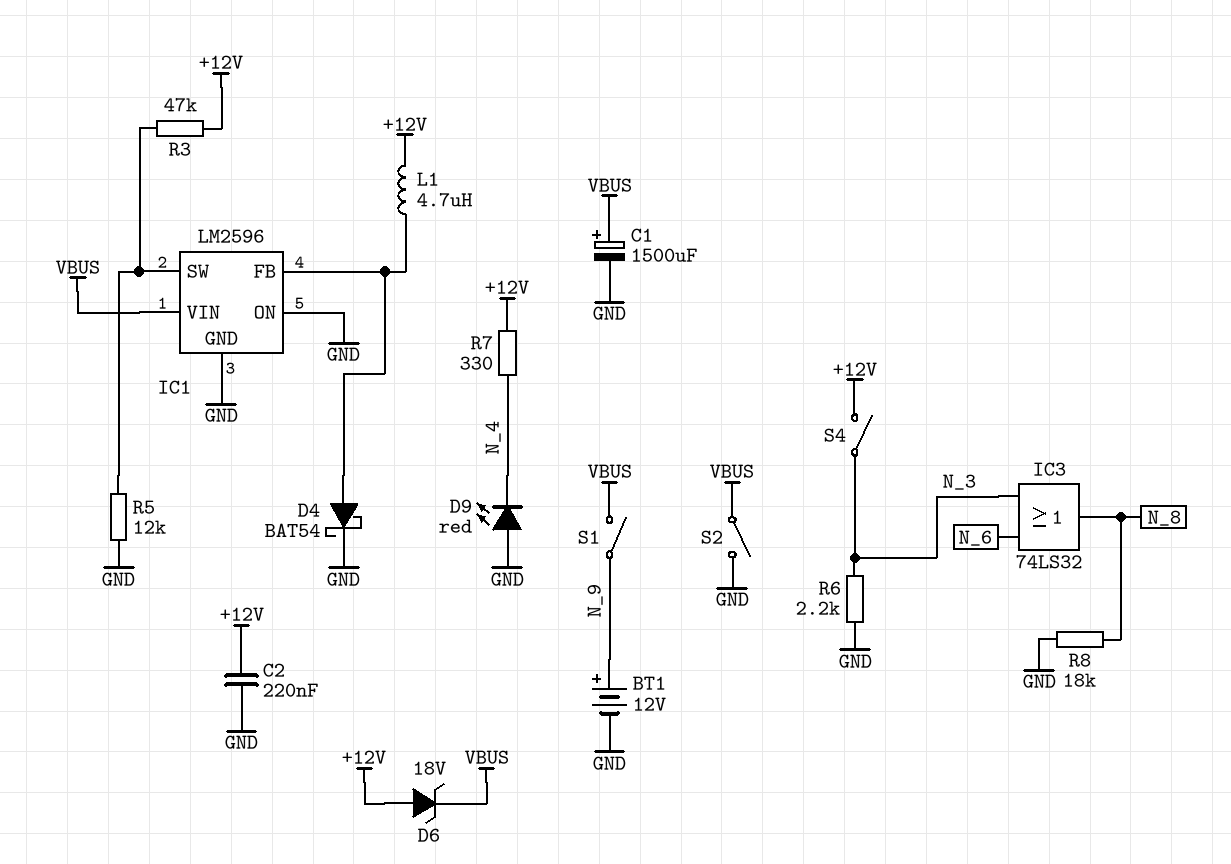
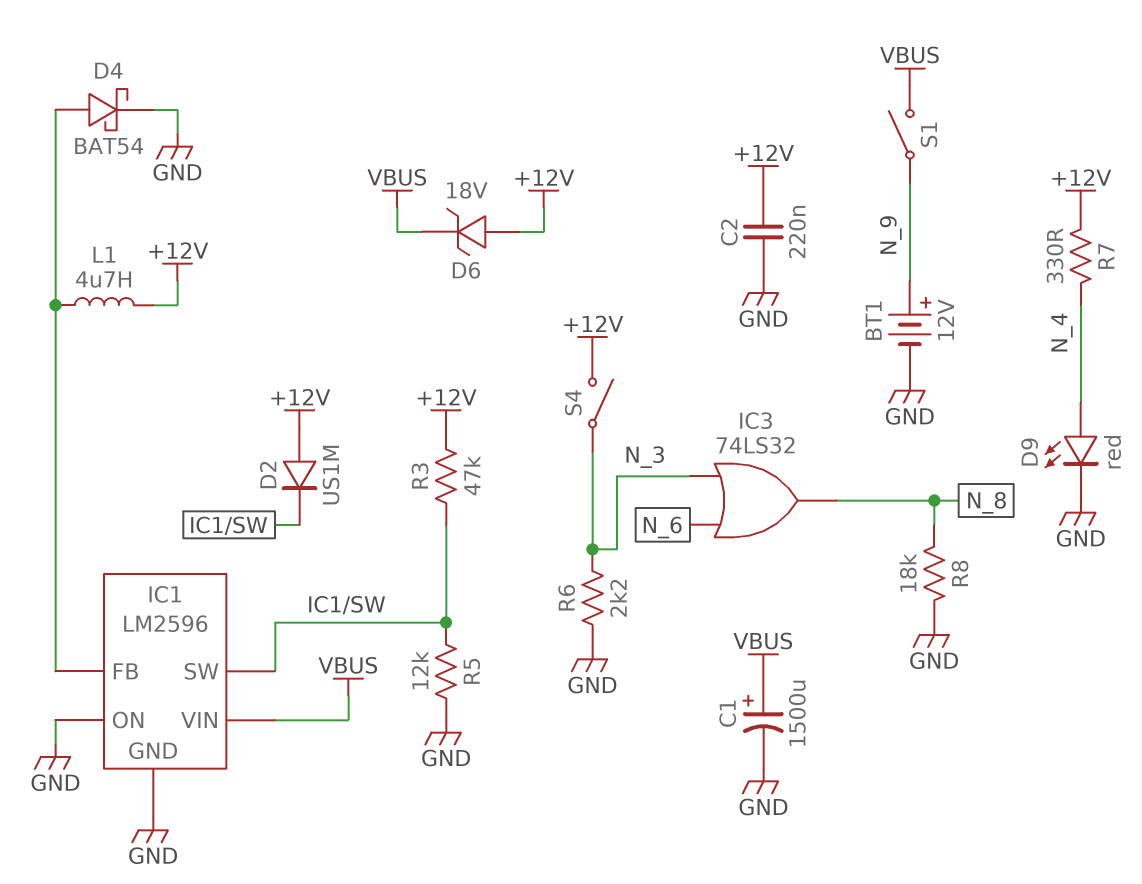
D2: none -> diode US1M (A +12V, K IC1/SW)
D9: LED red (A GND, K N_4) -> LED red (A N_4, K GND)
S2: switch (GND, VBUS) -> none

